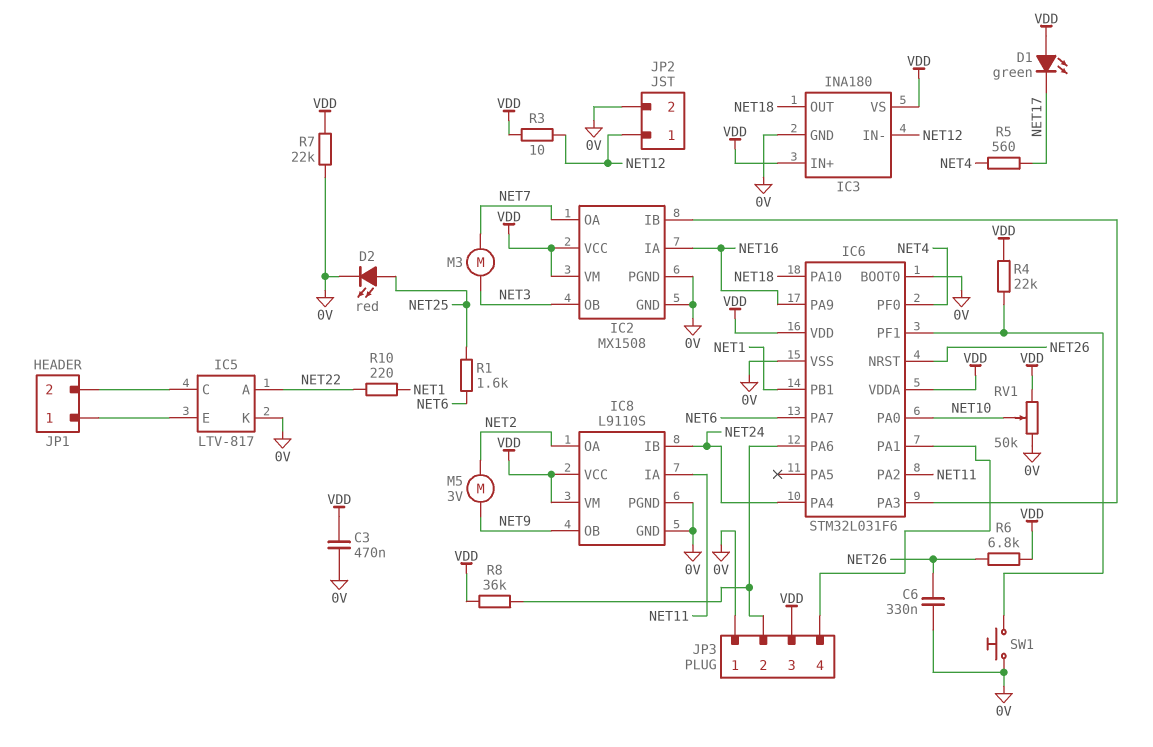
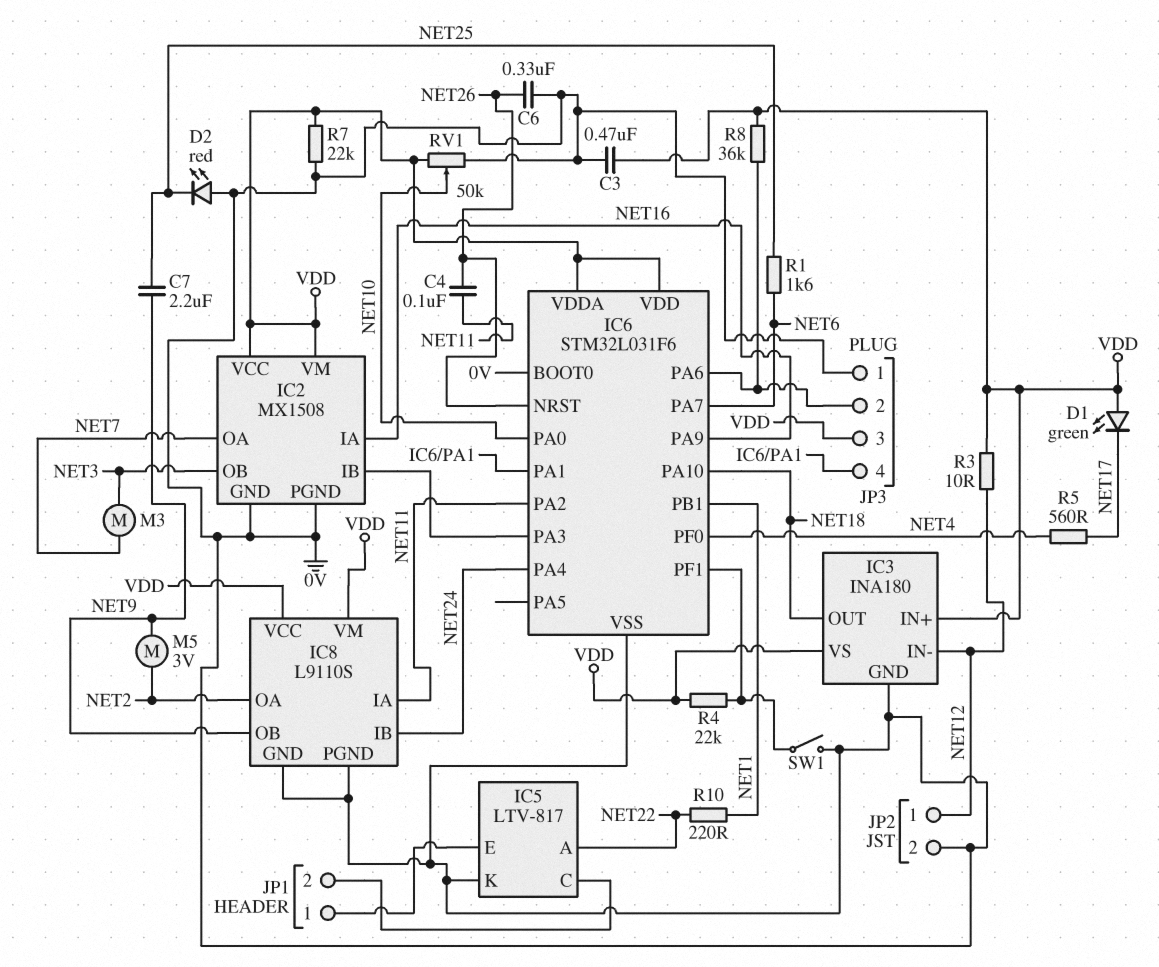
C4: none -> 100nF (NET11, NET26)
C7: none -> 2.2uF (NET9, NET25)
D2: LED red (A NET25, K 0V) -> LED red (A 0V, K NET25)
R6: 6.8k (NET26, VDD) -> none
SW1: button (0V, IC6/PF1) -> switch (0V, IC6/PF1)

